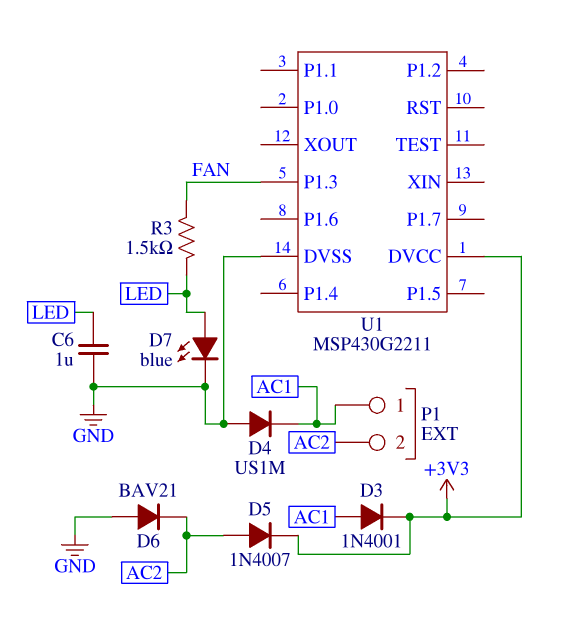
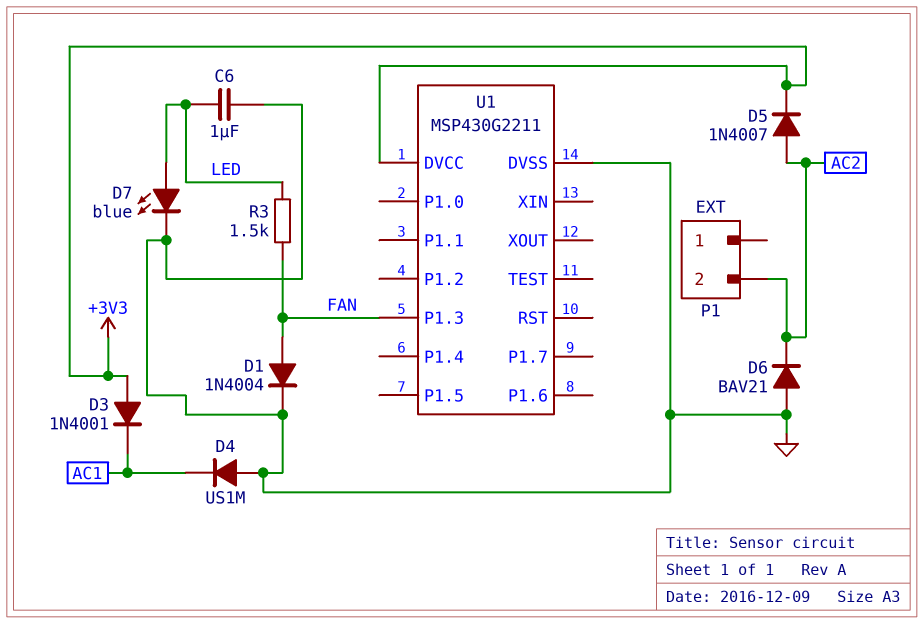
D1: none -> diode 1N4004 (A FAN, K GND)
D3: diode 1N4001 (A AC1, K +3V3) -> diode 1N4001 (A +3V3, K AC1)
P1 pin 1: AC1 -> none

